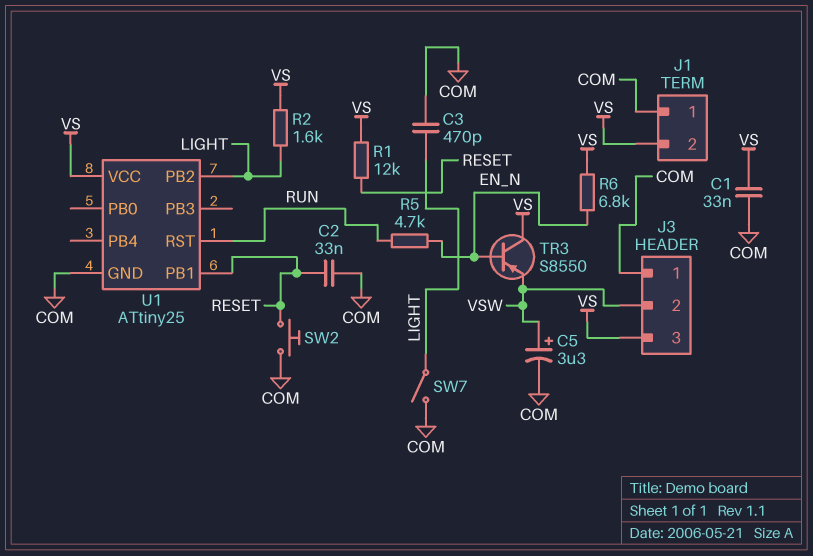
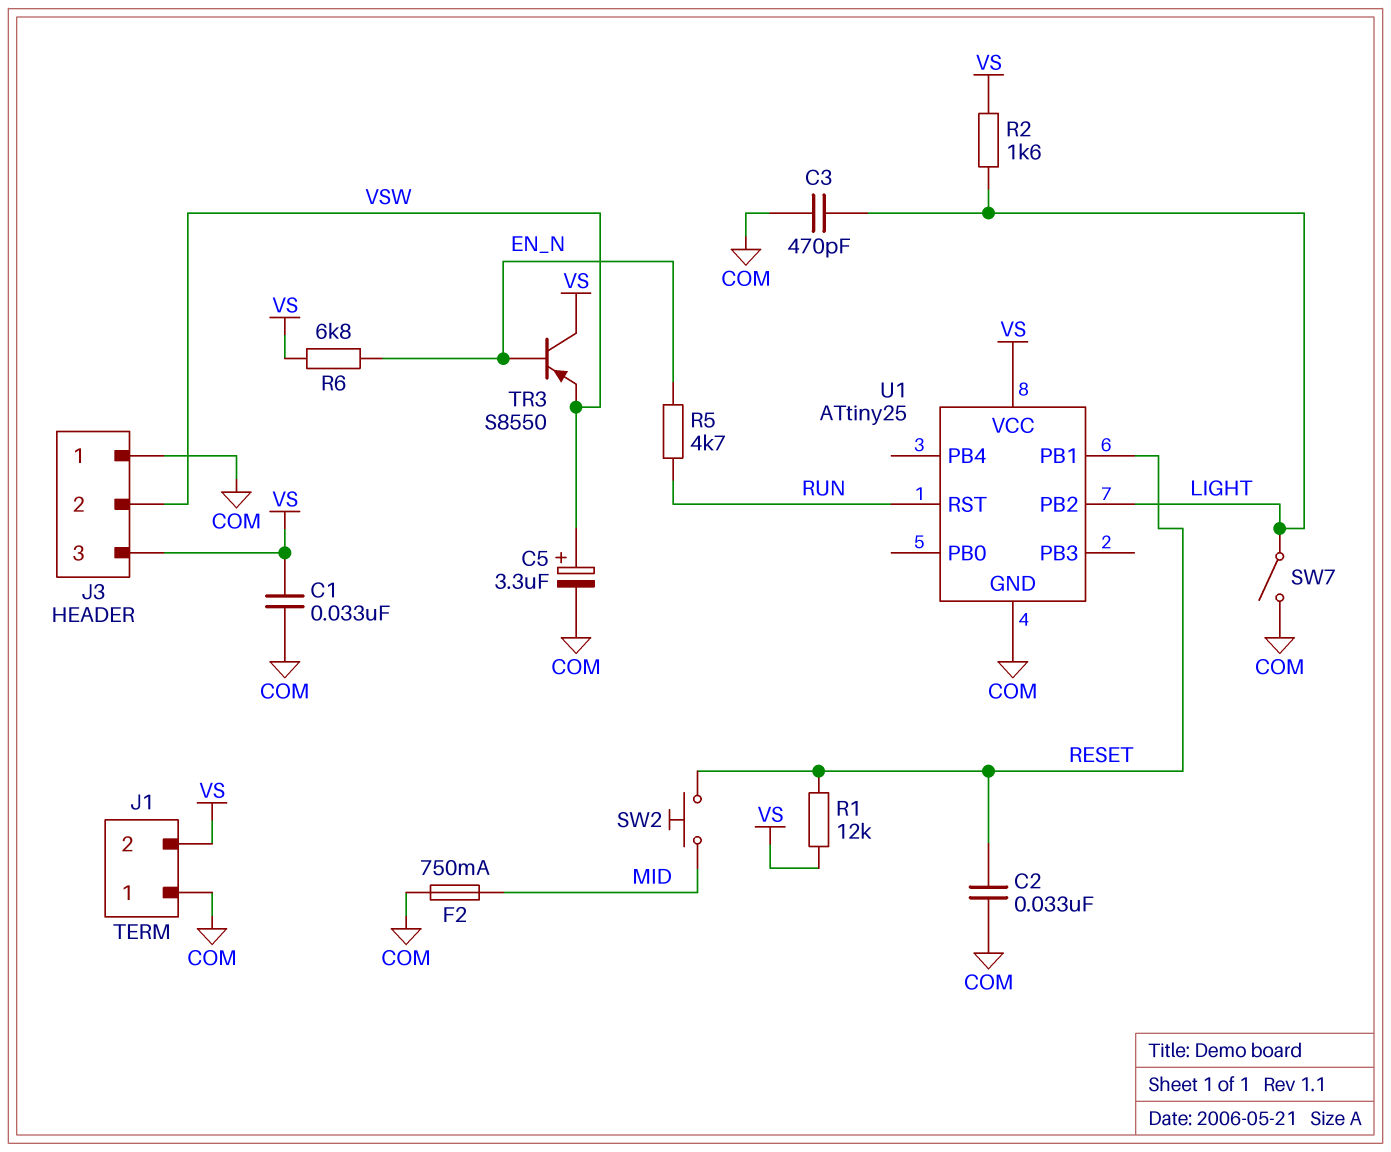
F2: none -> 750mA (COM, MID)
SW2: button (COM, RESET) -> button (MID, RESET)

